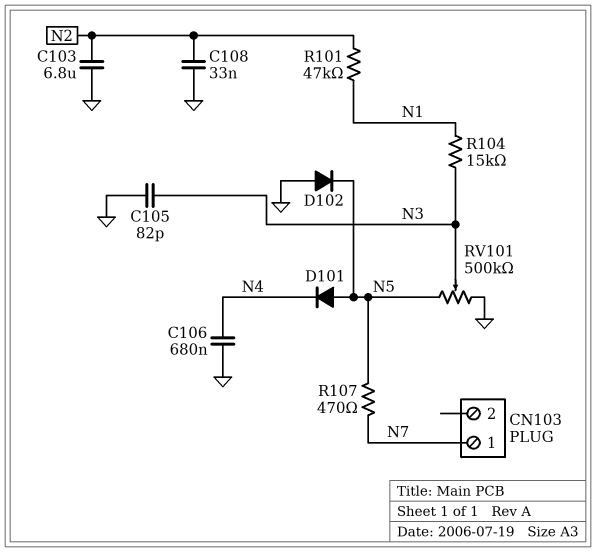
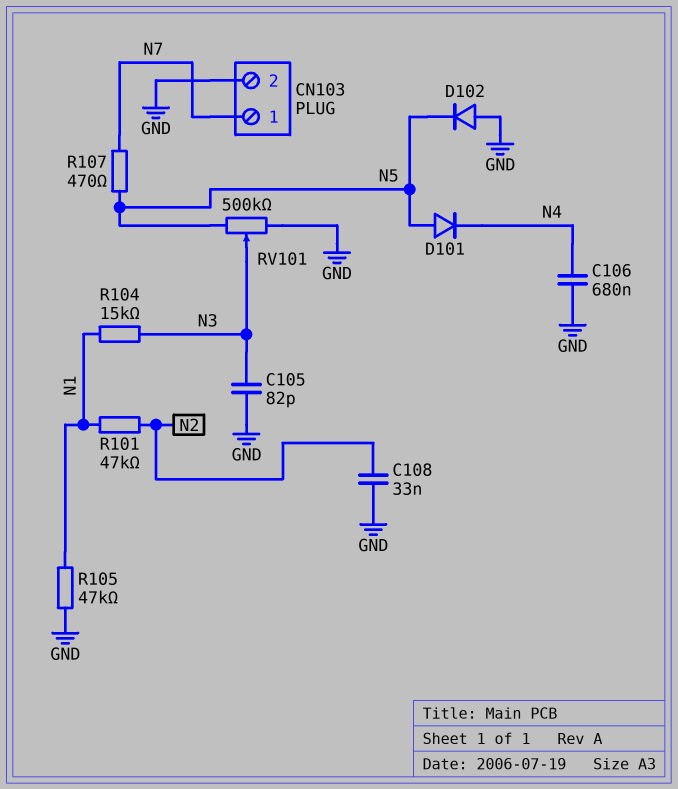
C103: 6.8uF (GND, N2) -> none
CN103 pin 2: none -> GND
R105: none -> 47k (GND, N1)

